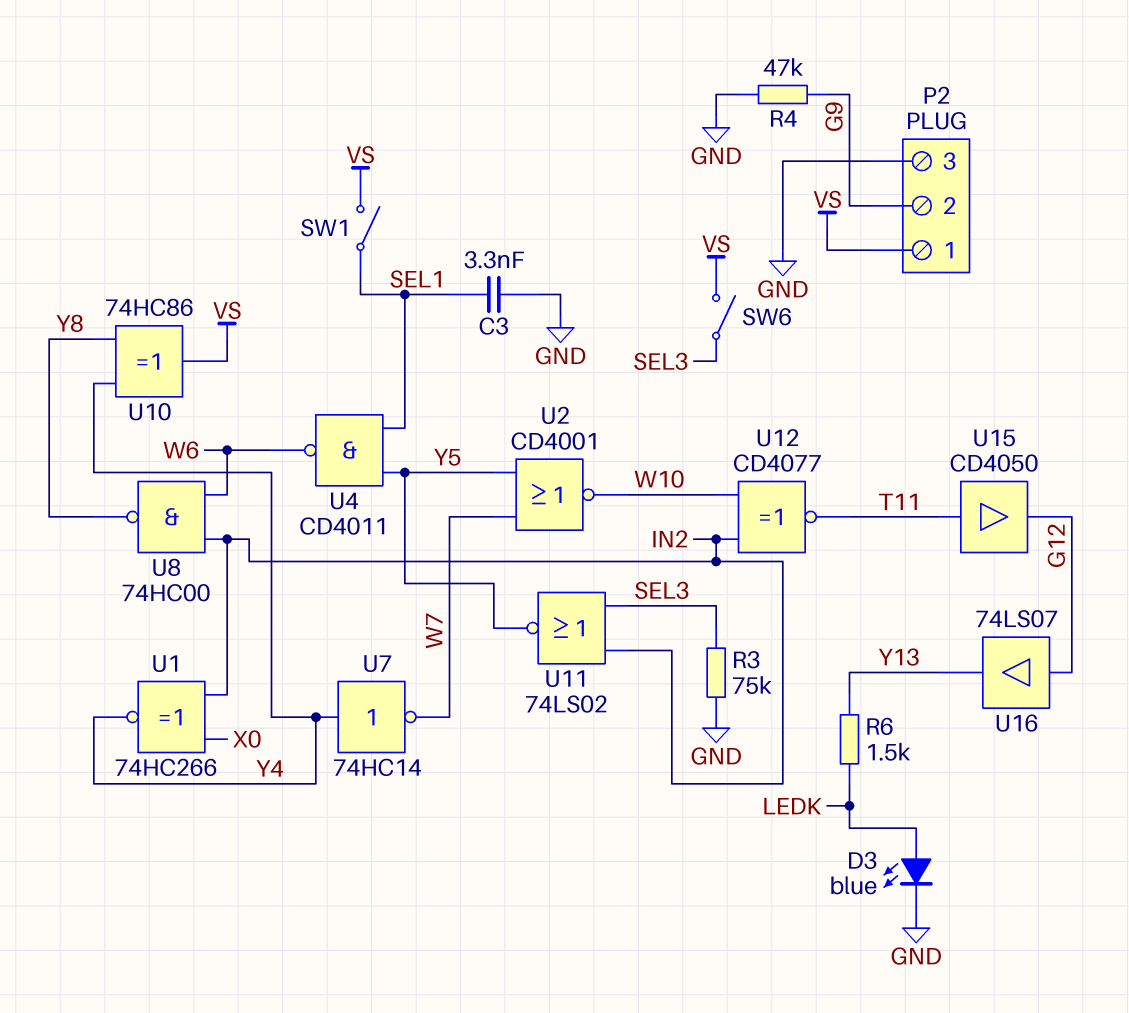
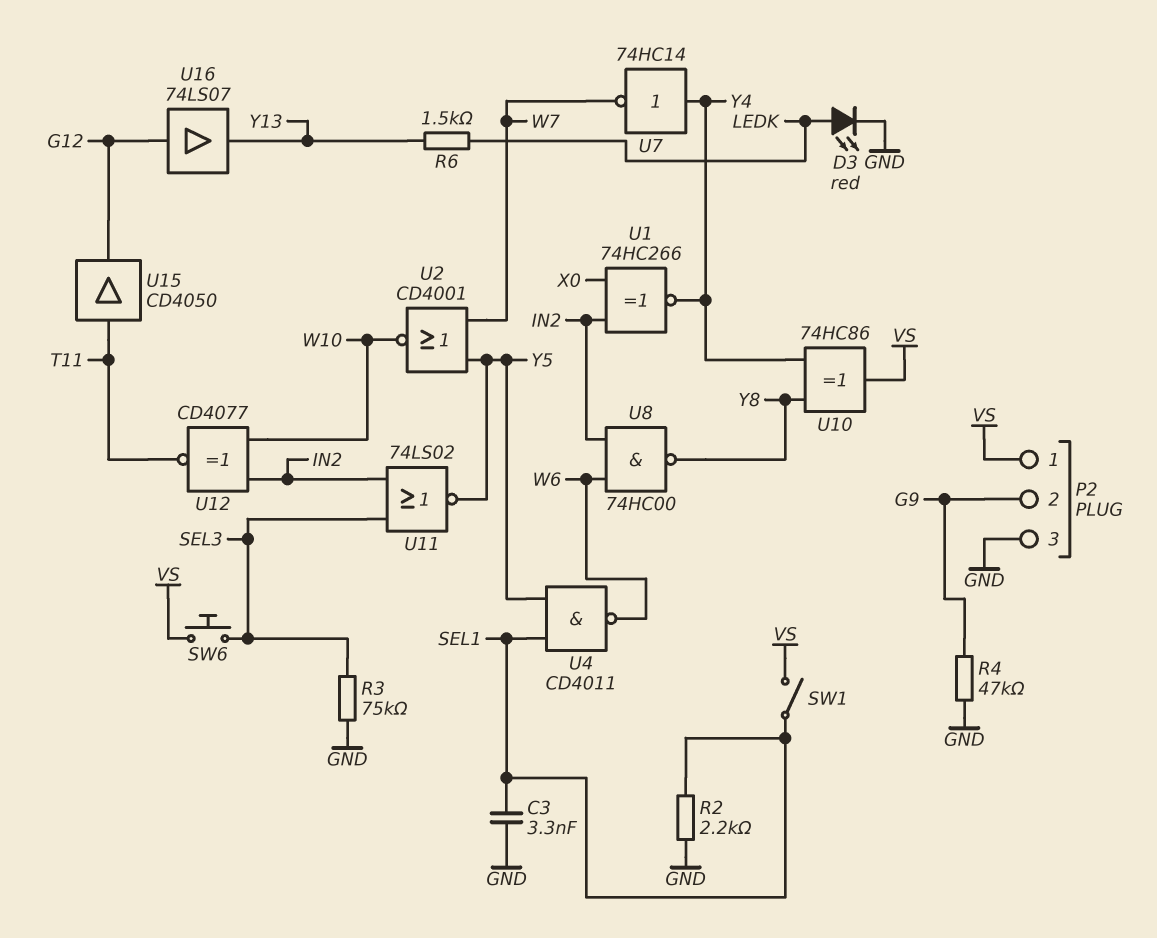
D3: LED blue (A LEDK, K GND) -> LED red (A LEDK, K GND)
R2: none -> 2.2k (GND, SEL1)
SW6: switch (SEL3, VS) -> button (SEL3, VS)

